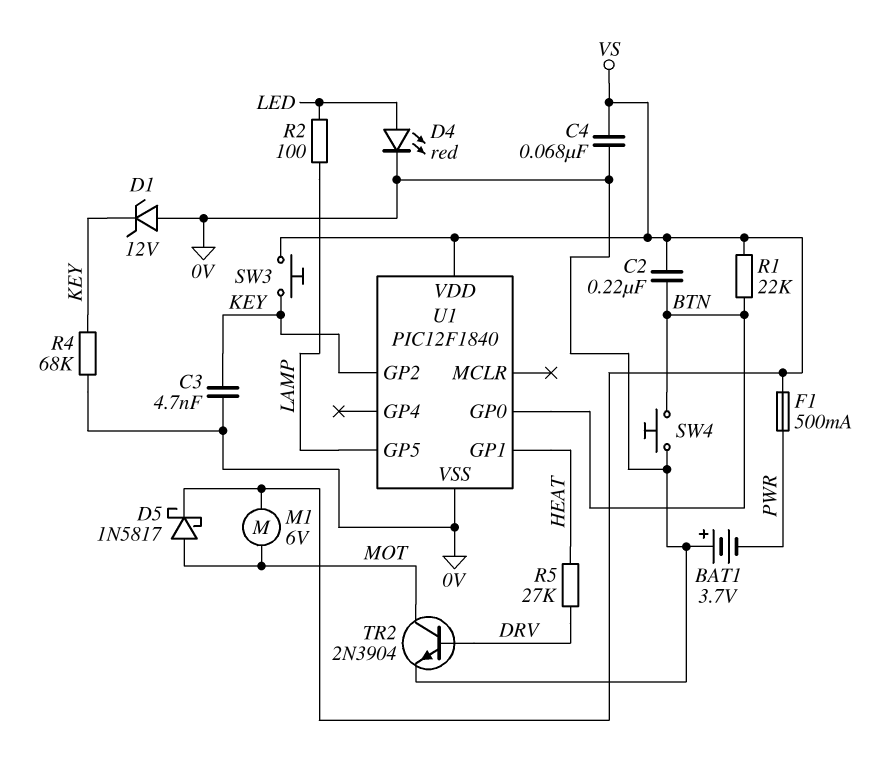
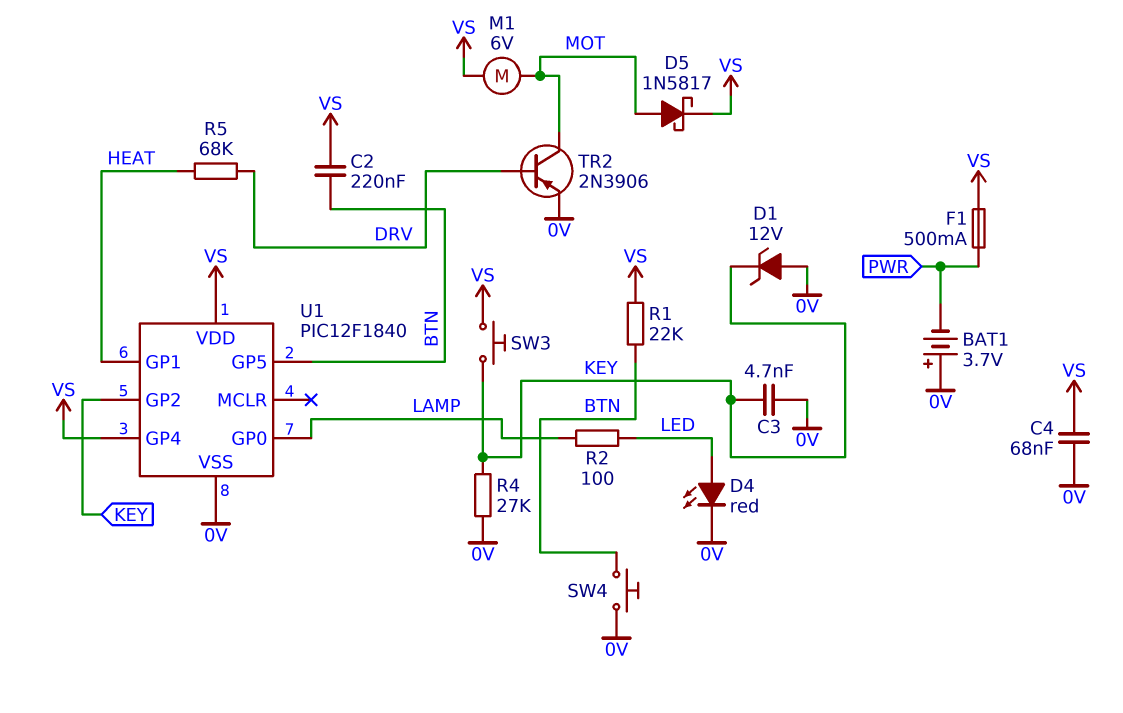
R4: 68k (0V, KEY) -> 27k (0V, KEY)
R5: 27k (DRV, HEAT) -> 68k (DRV, HEAT)
TR2: NPN 2N3904 (B DRV, C MOT, E 0V) -> PNP 2N3906 (B DRV, C MOT, E 0V)
U1 pin GP0: BTN -> LAMP
U1 pin GP4: none -> VS
U1 pin GP5: LAMP -> BTN

